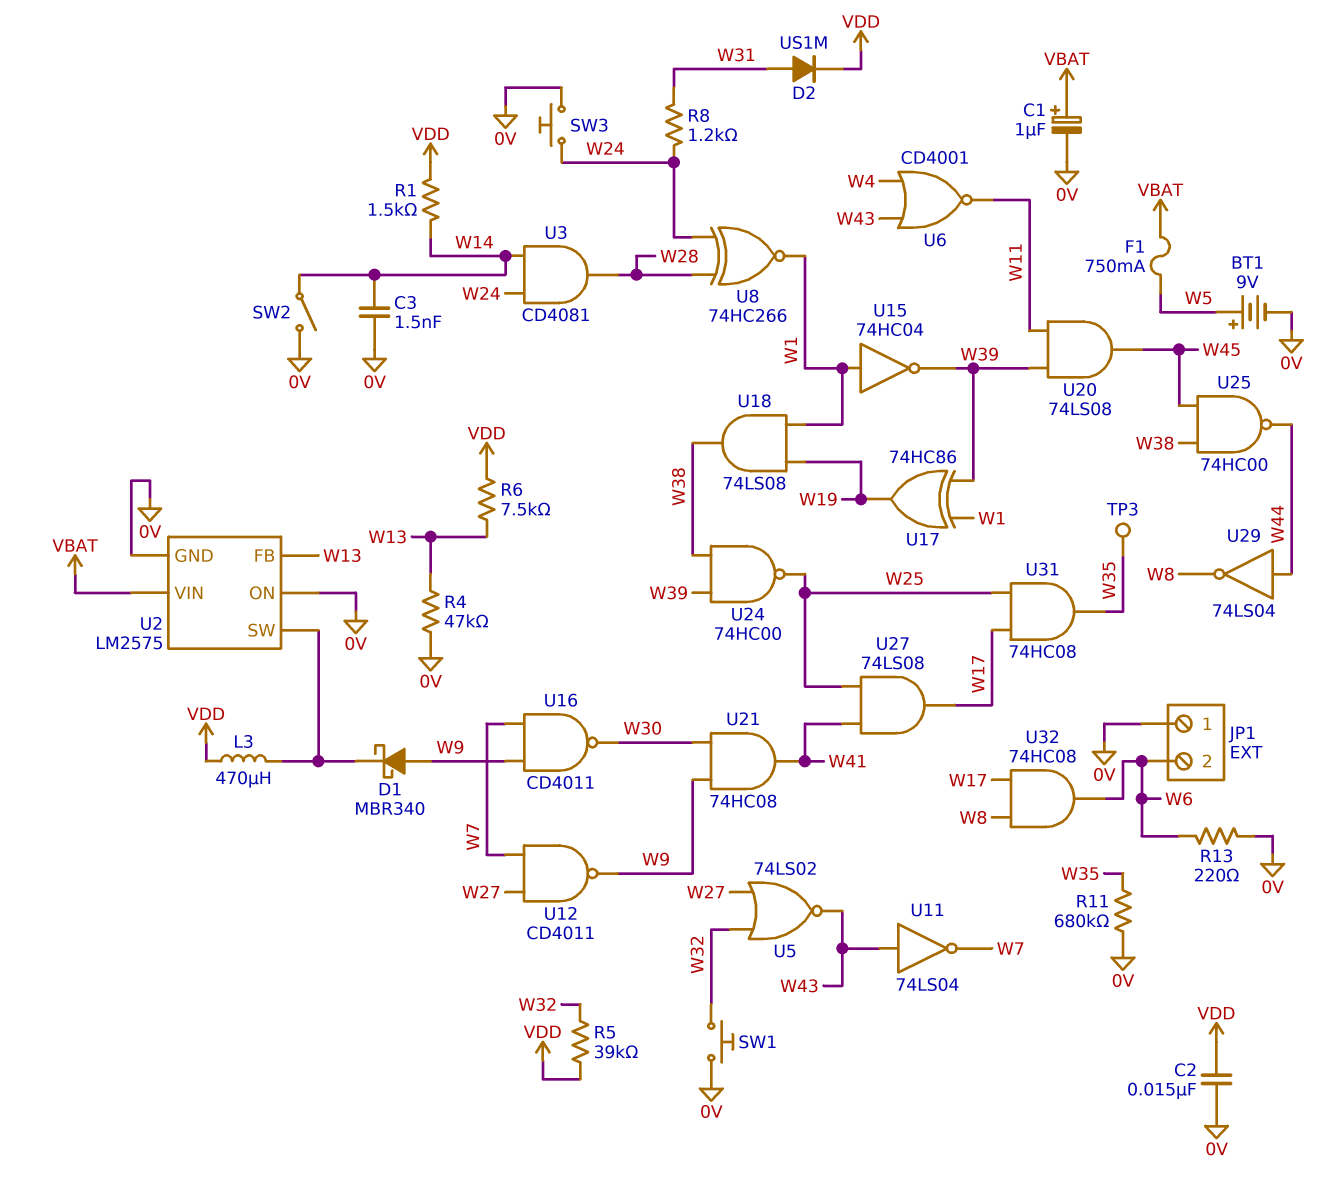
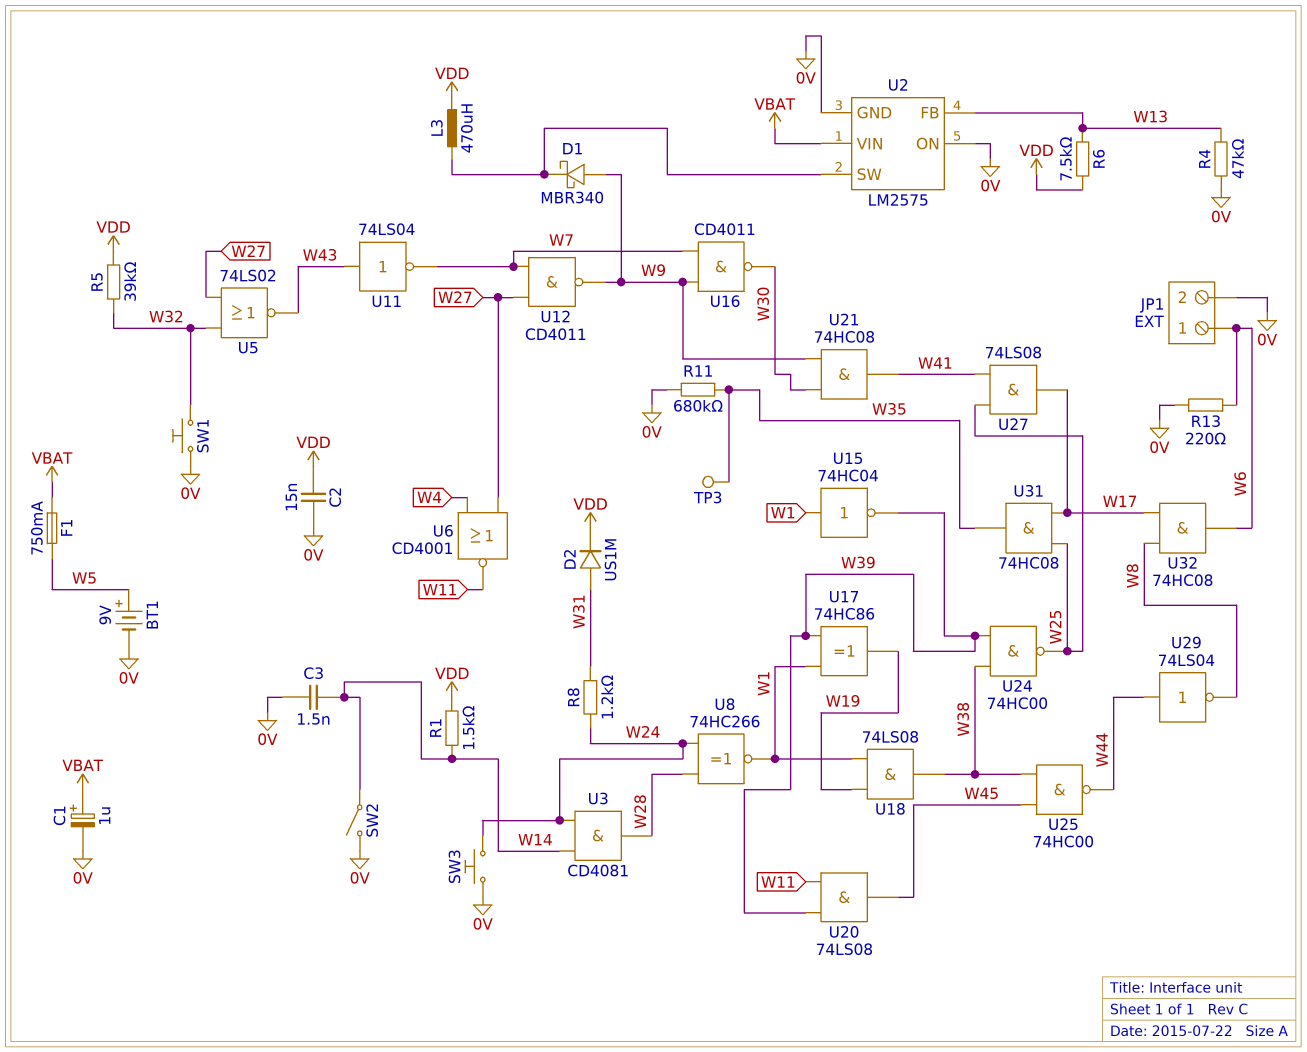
JP1 pin 1: 0V -> W6
JP1 pin 2: W6 -> 0V
U6: NOR CD4001 (in W4, in W43, out W11) -> NOR CD4001 (in W4, in W27, out W11)

